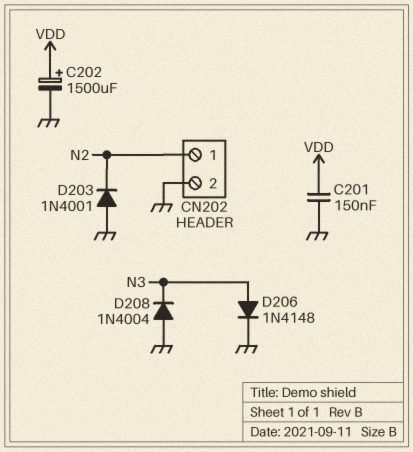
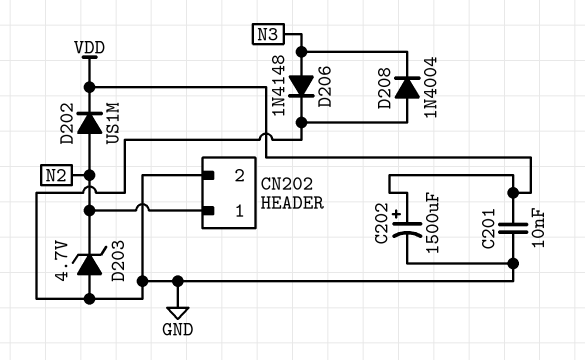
C201: 150nF (GND, VDD) -> 10nF (GND, VDD)
D202: none -> diode US1M (A N2, K VDD)
D203: diode 1N4001 (A GND, K N2) -> zener 4.7V (A GND, K N2)

